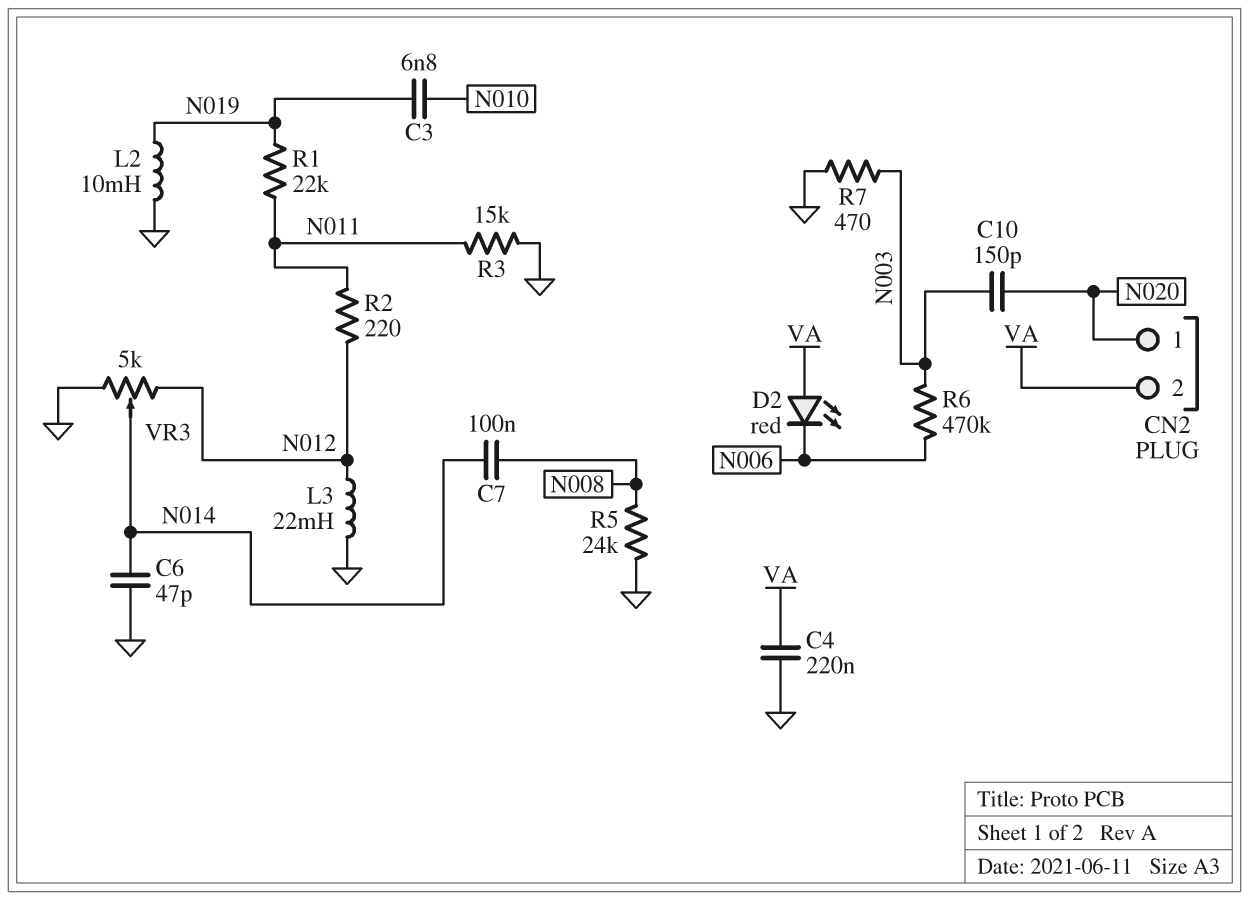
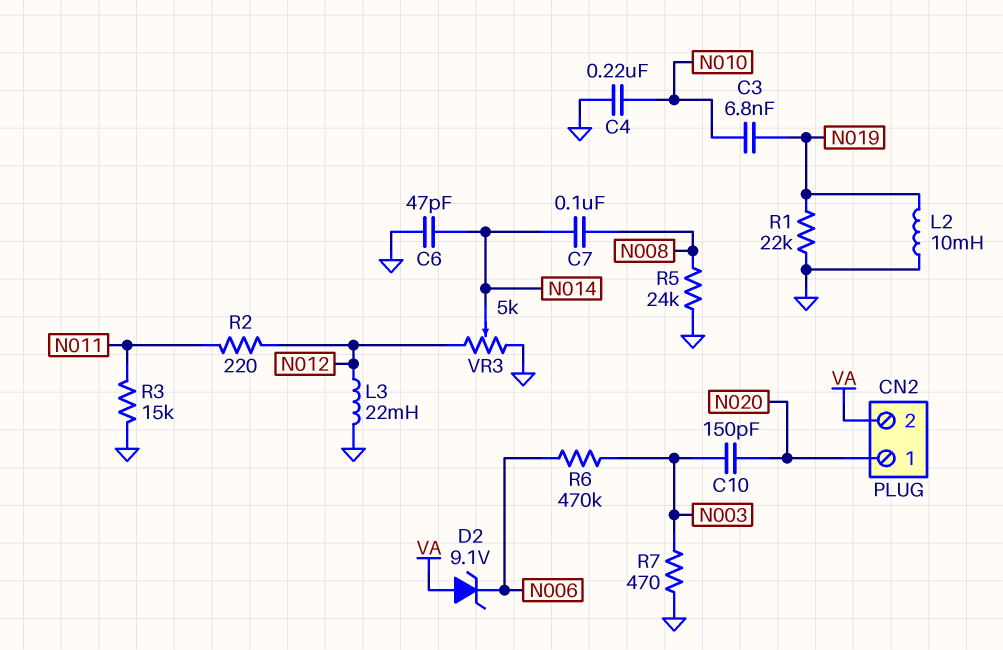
C4: 220nF (GND, VA) -> 220nF (GND, N010)
D2: LED red (A VA, K N006) -> zener 9.1V (A VA, K N006)
R1: 22k (N011, N019) -> 22k (GND, N019)

